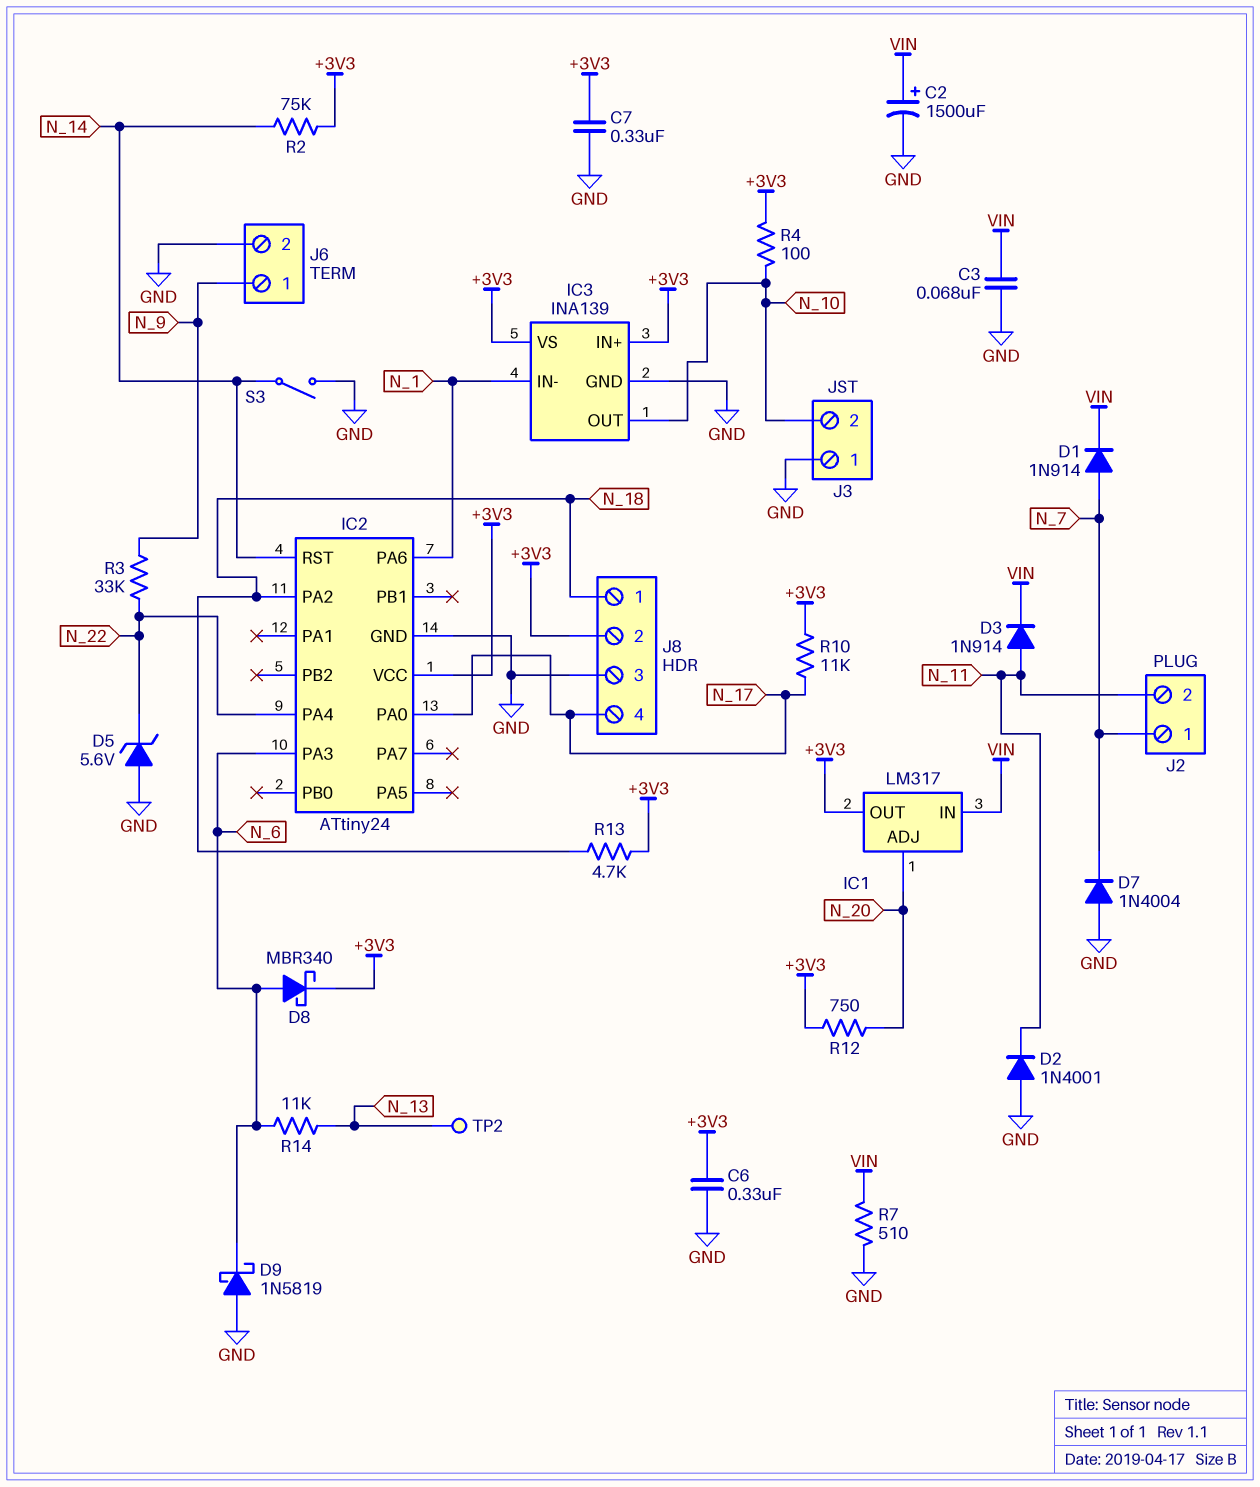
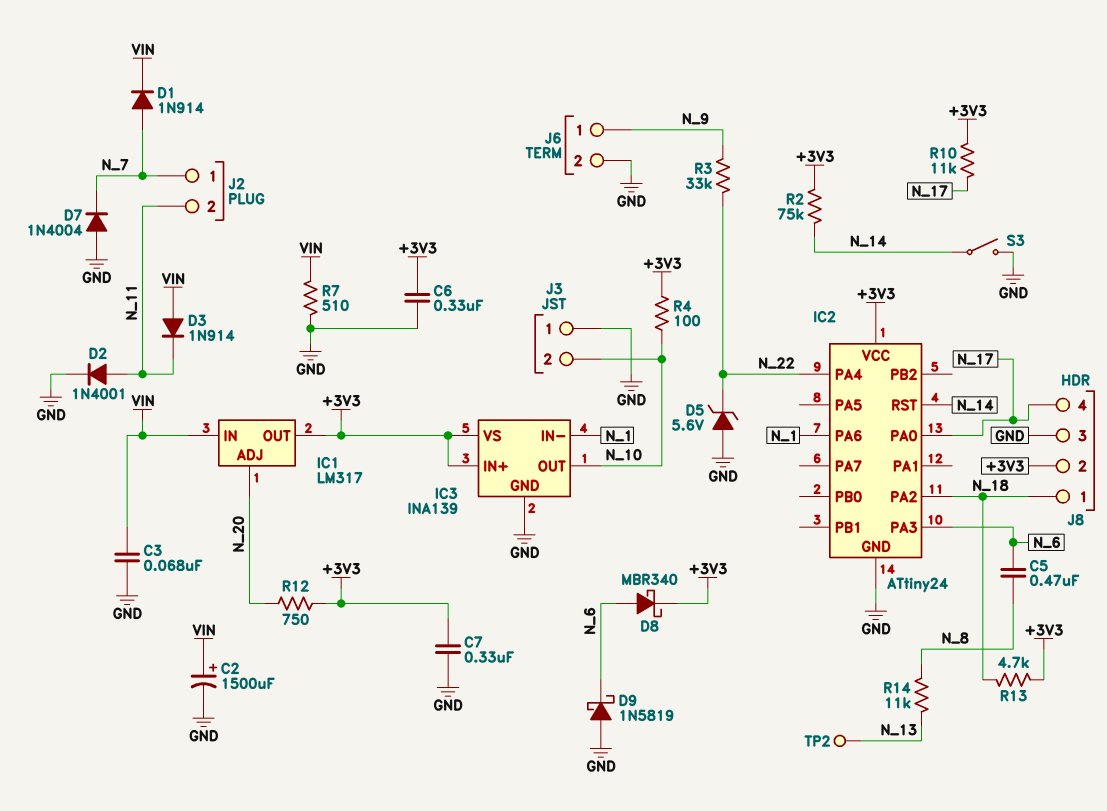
C5: none -> 470nF (N_6, N_8)
D2: diode 1N4001 (A GND, K N_11) -> diode 1N4001 (A N_11, K GND)
D3: diode 1N914 (A N_11, K VIN) -> diode 1N914 (A VIN, K N_11)
R14: 11k (N_6, N_13) -> 11k (N_8, N_13)

